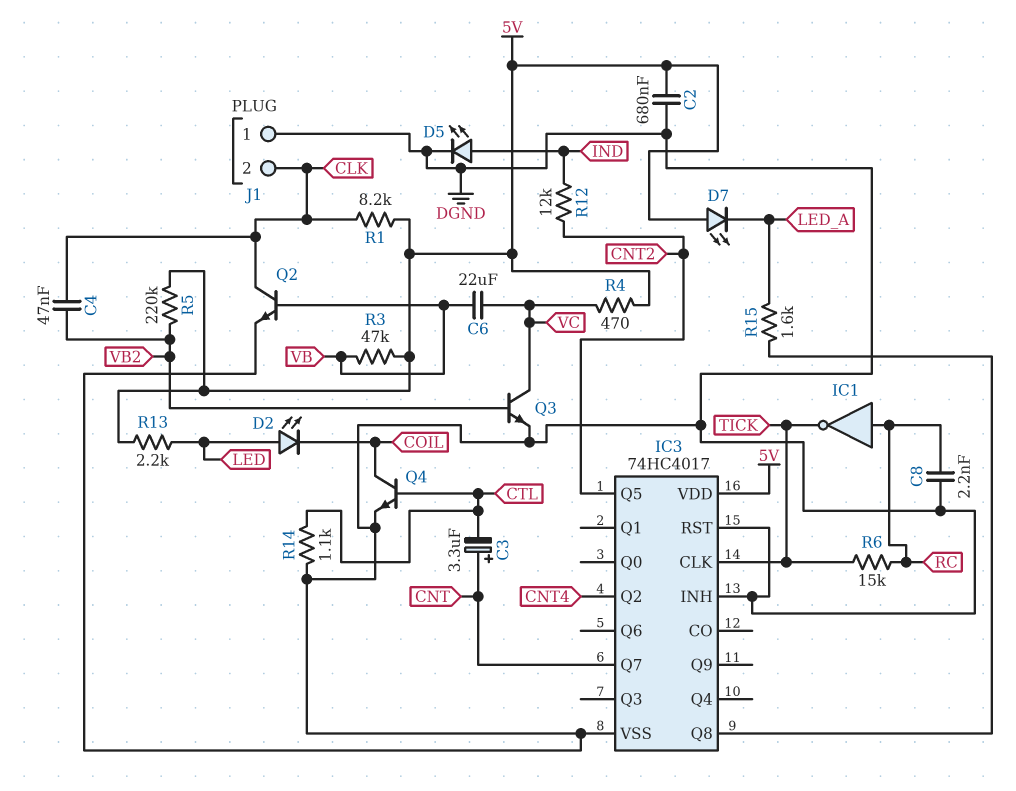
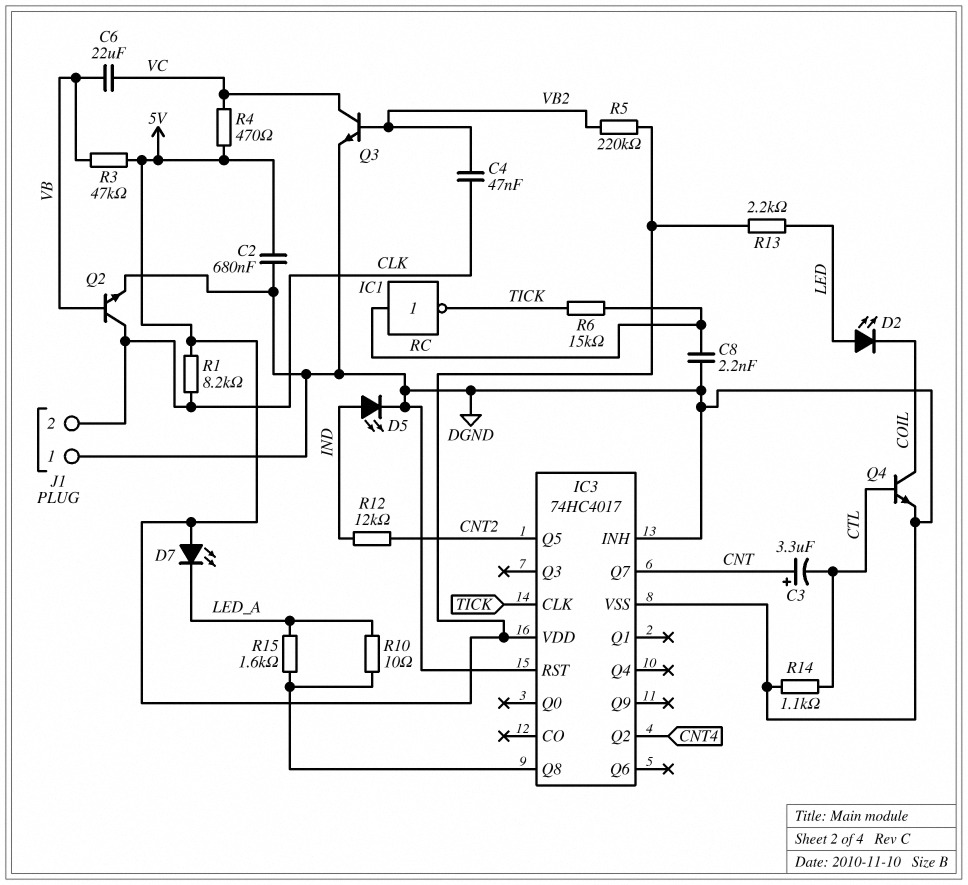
R10: none -> 10 (IC3/Q8, LED_A)

